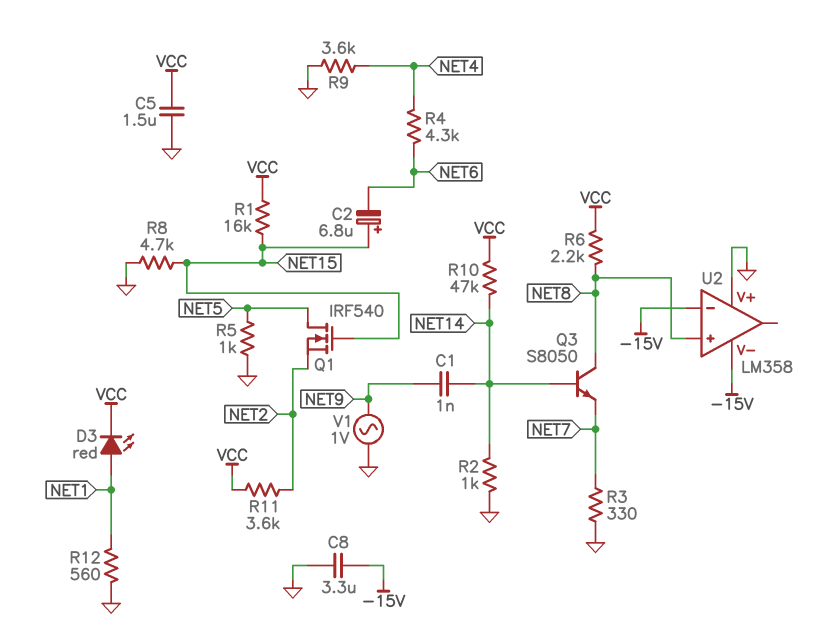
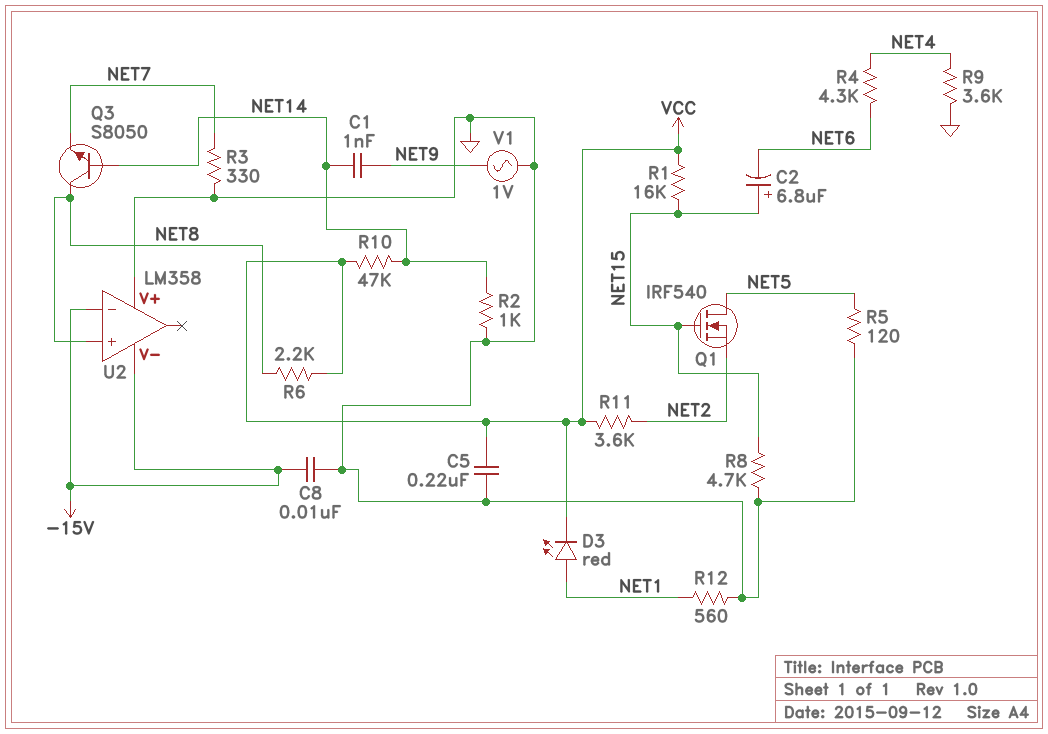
C5: 1.5uF (GND, VCC) -> 220nF (GND, VCC)
C8: 3.3uF (-15V, GND) -> 10nF (-15V, GND)
R5: 1k (GND, NET5) -> 120 (GND, NET5)

